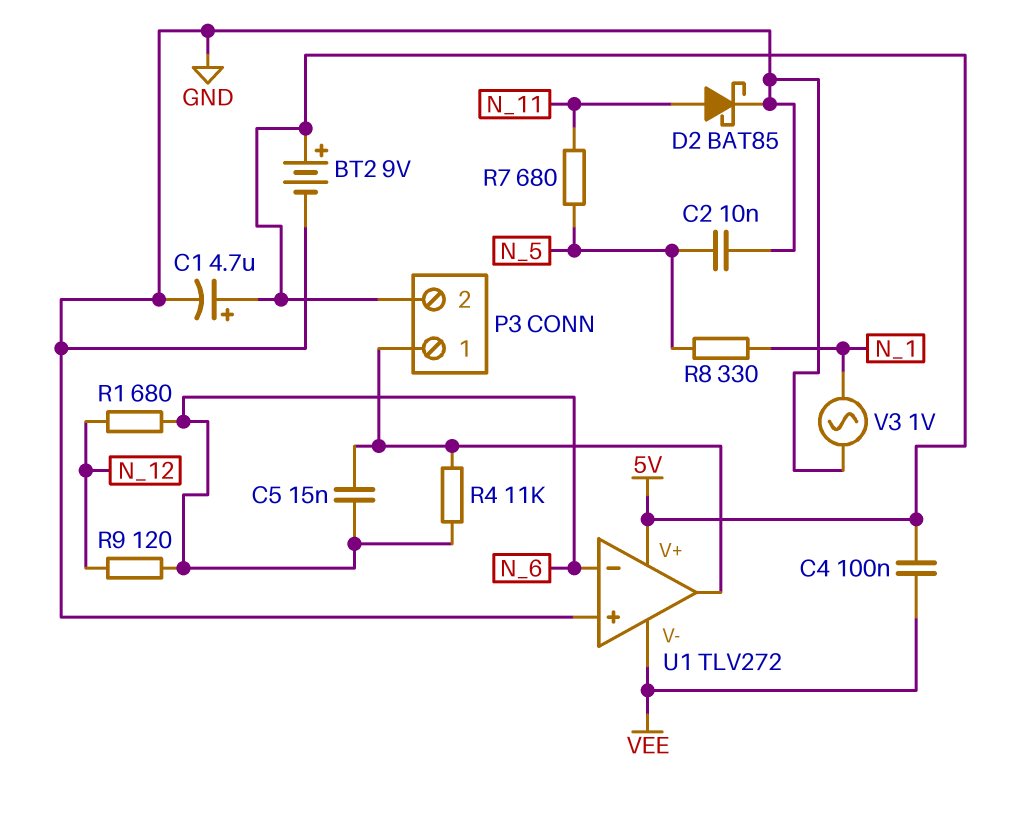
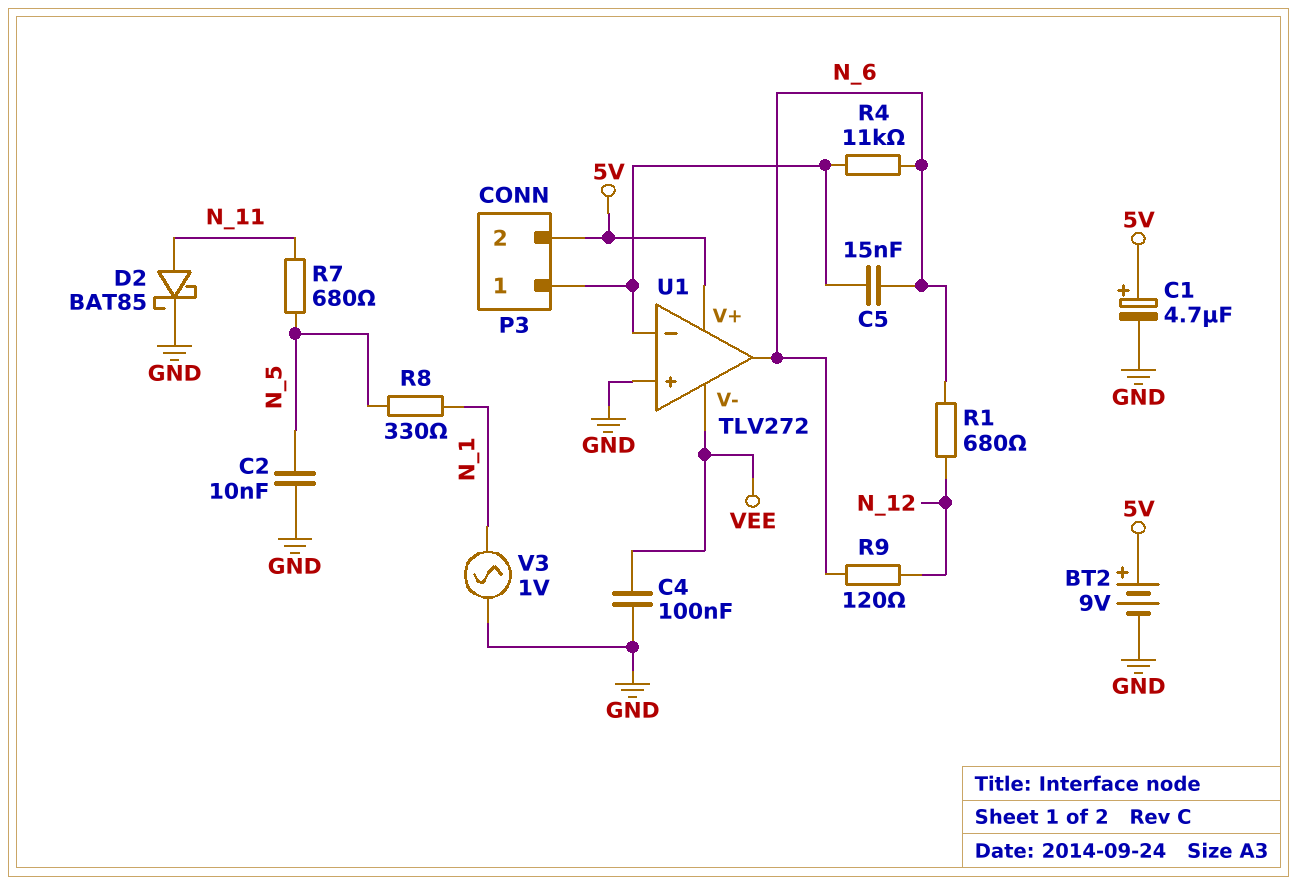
C4: 100nF (5V, VEE) -> 100nF (GND, VEE)
U1 pin in-: N_6 -> P3/1
U1 pin out: P3/1 -> N_6

